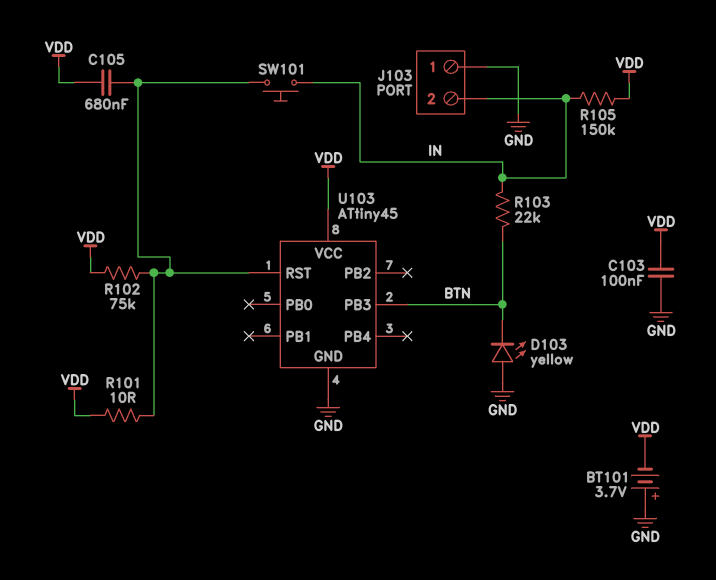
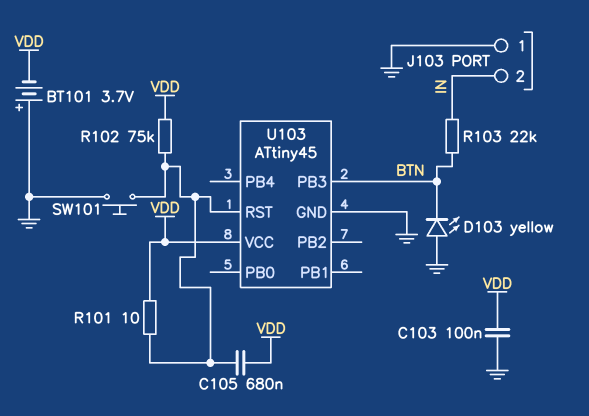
R105: 150k (IN, VDD) -> none
SW101: button (IN, U103/RST) -> button (GND, U103/RST)

